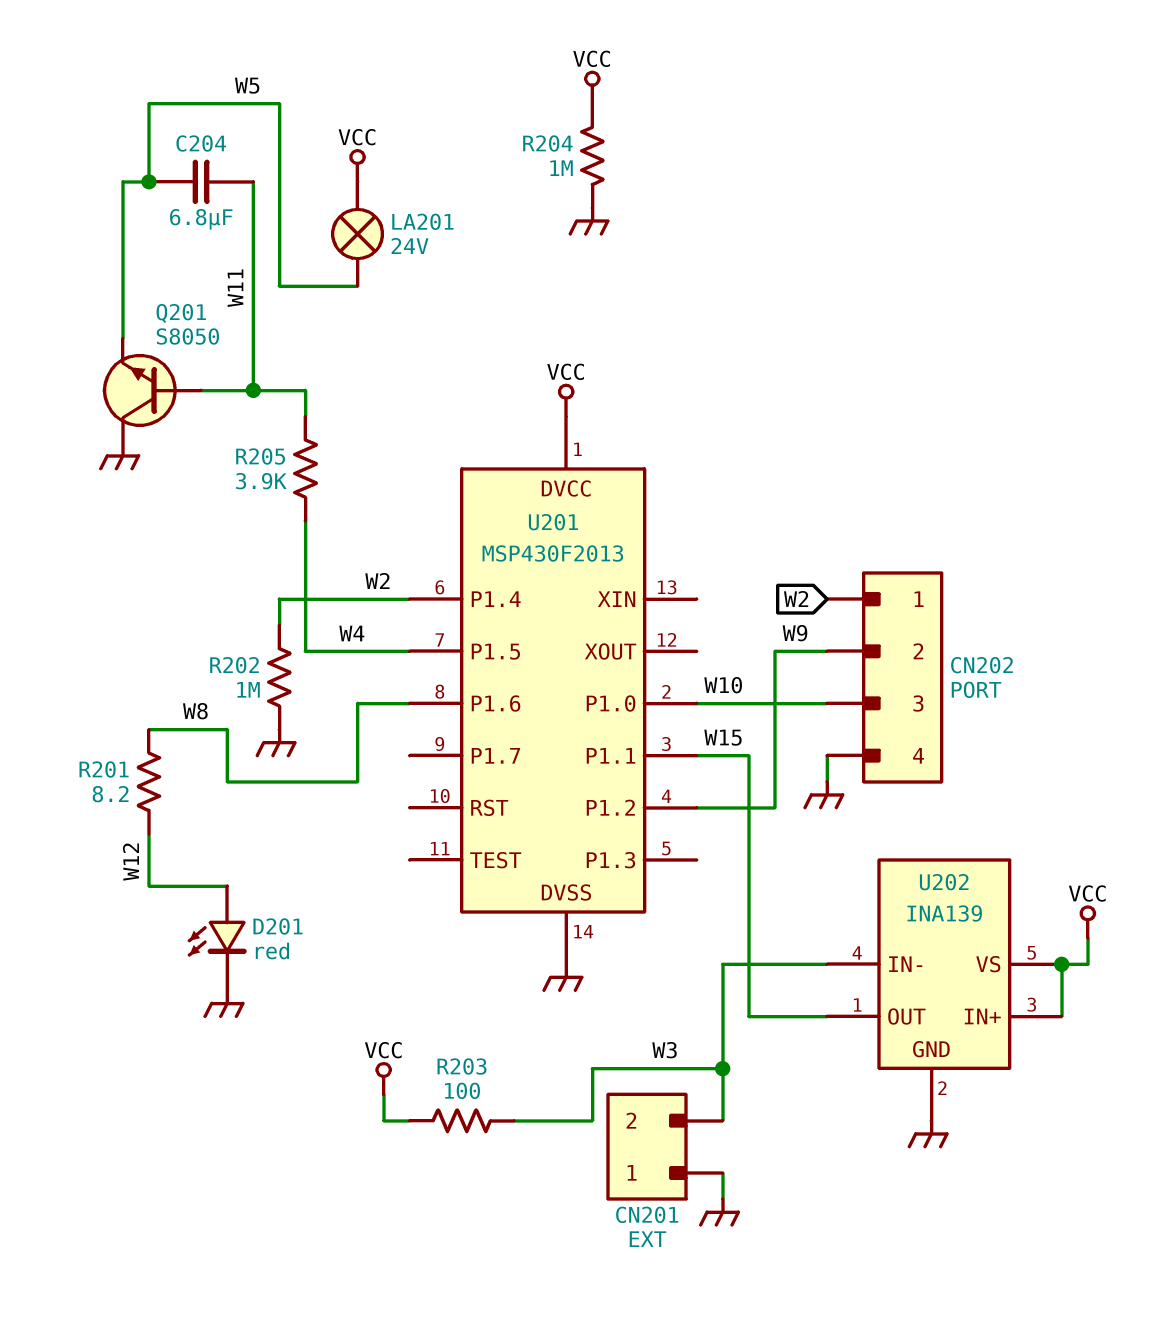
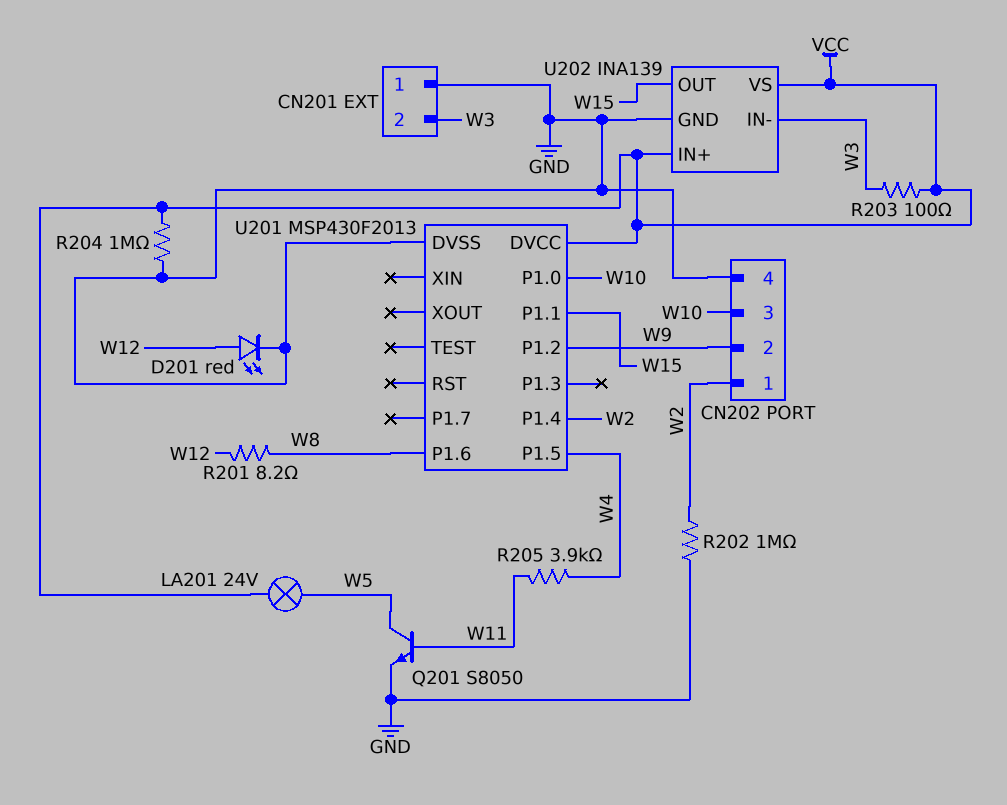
C204: 6.8uF (W5, W11) -> none
Q201: NPN S8050 (B W11, C GND, E W5) -> NPN S8050 (B W11, C W5, E GND)

